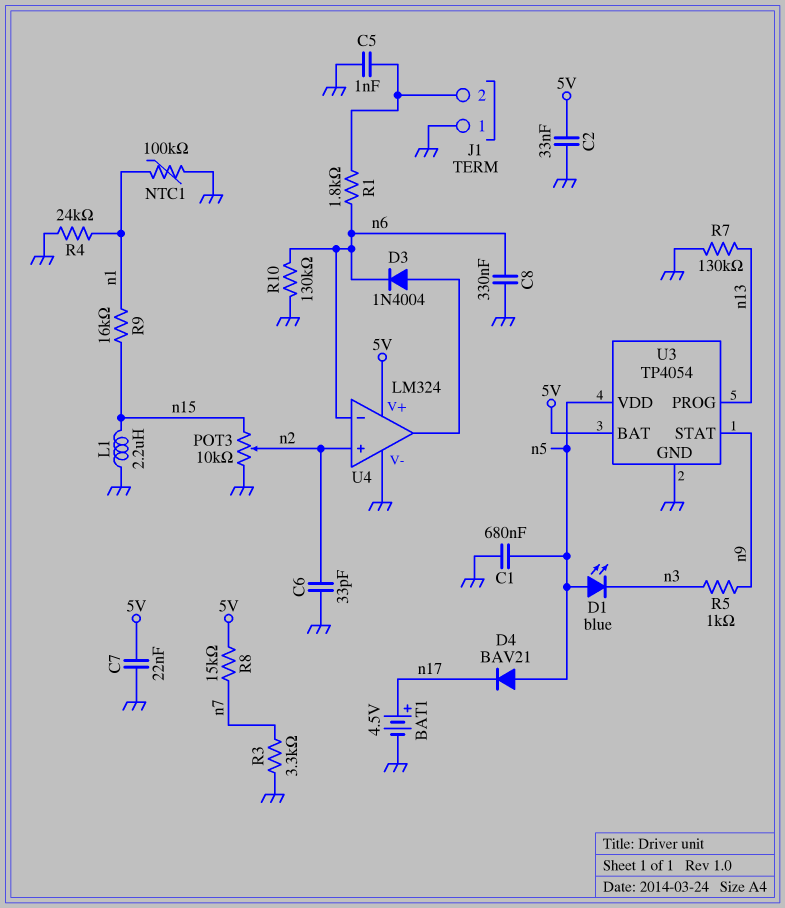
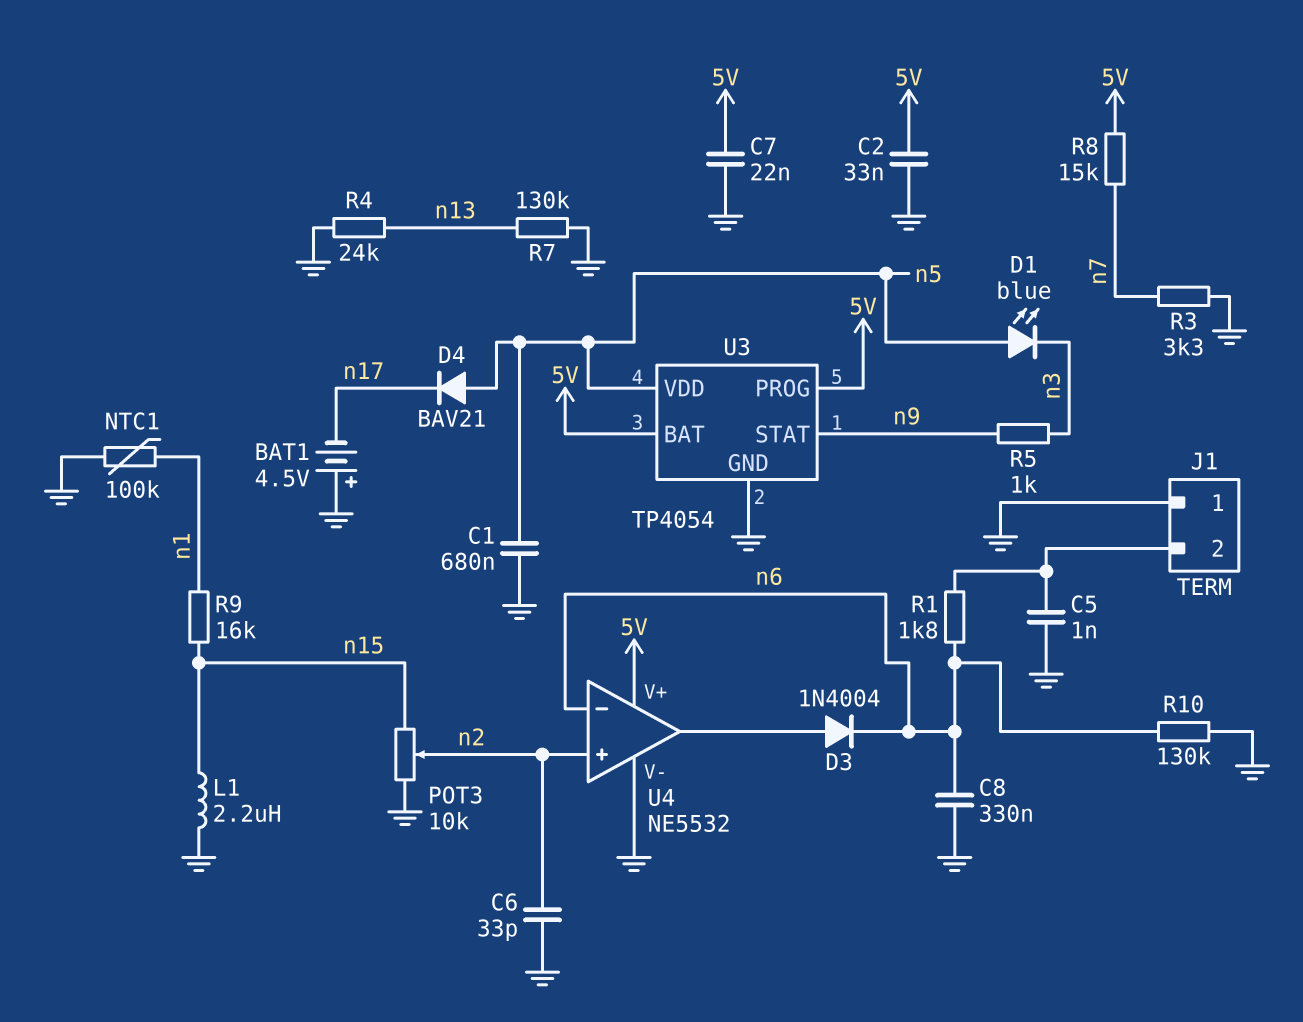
BAT1: 4.5V (plus n17, minus GND) -> 4.5V (plus GND, minus n17)
R4: 24k (GND, n1) -> 24k (GND, n13)
U3 pin PROG: n13 -> 5V
U4: LM324 -> NE5532

